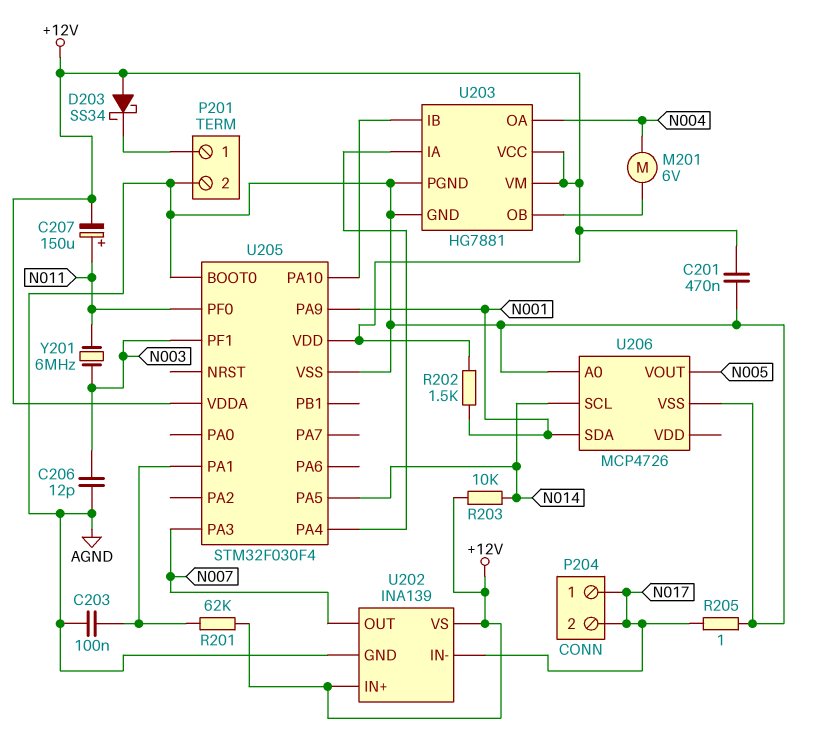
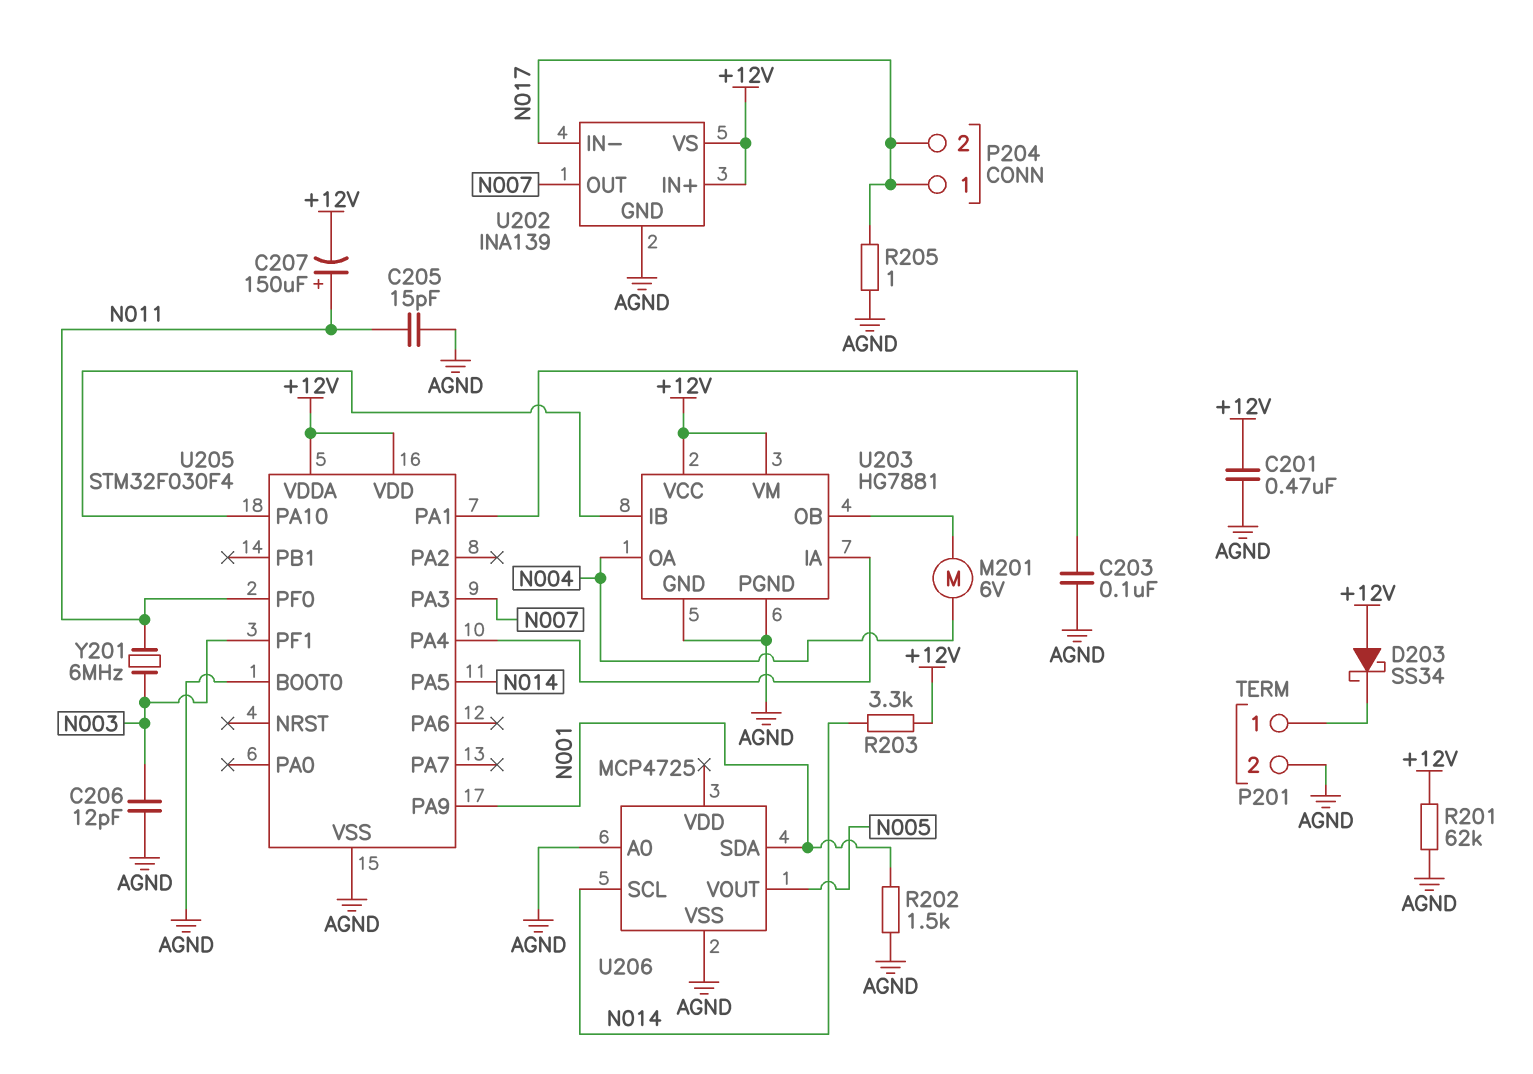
C205: none -> 15pF (AGND, N011)
R201: 62k (+12V, U205/PA1) -> 62k (+12V, AGND)
R202: 1.5k (+12V, N001) -> 1.5k (AGND, N001)
R203: 10k (+12V, N014) -> 3.3k (+12V, N014)
U206: MCP4726 -> MCP4725

